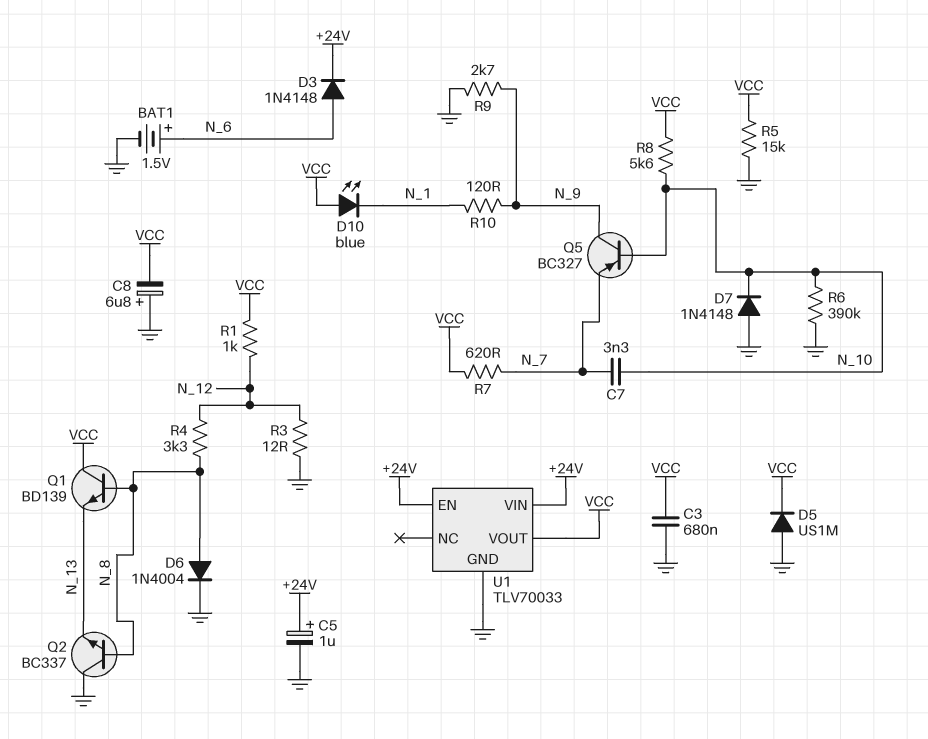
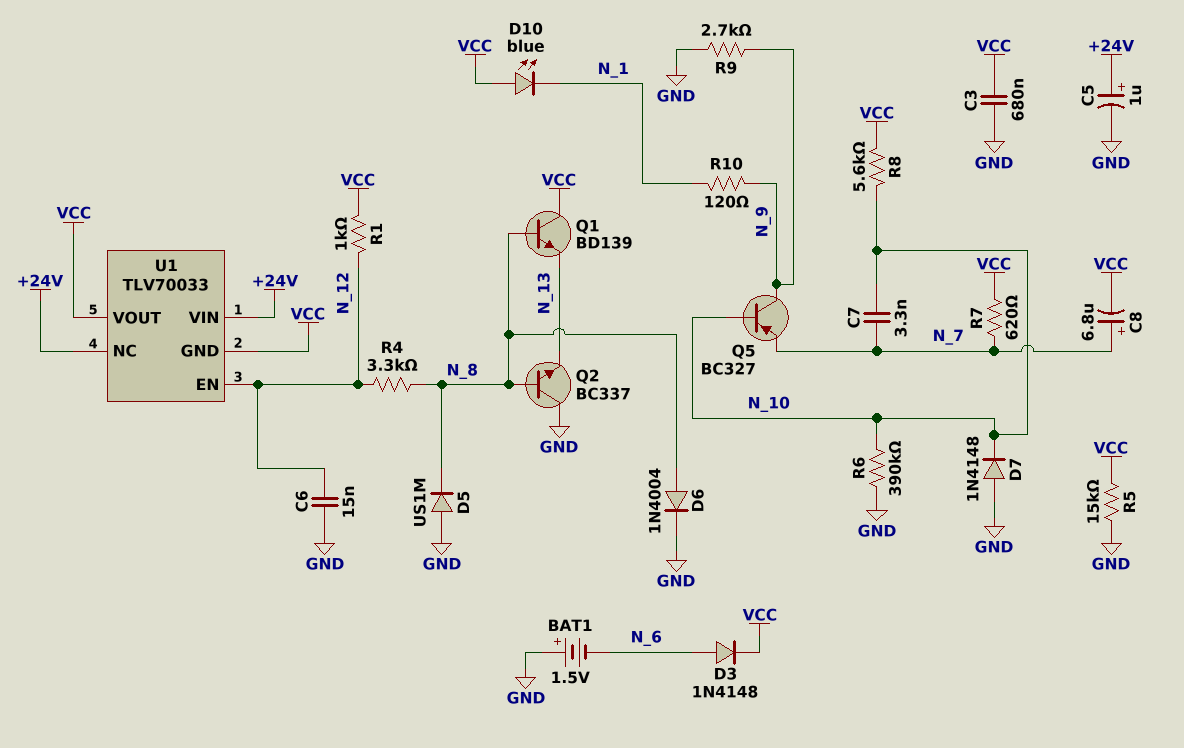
BAT1: 1.5V (plus N_6, minus GND) -> 1.5V (plus GND, minus N_6)
C6: none -> 15nF (GND, N_12)
C8: 6.8uF (plus GND, minus VCC) -> 6.8uF (plus N_7, minus VCC)
D3: diode 1N4148 (A N_6, K +24V) -> diode 1N4148 (A N_6, K VCC)
D5: diode US1M (A GND, K VCC) -> diode US1M (A GND, K N_8)
R3: 12 (GND, N_12) -> none
U1 pin EN: +24V -> N_12
U1 pin GND: GND -> VCC
U1 pin NC: none -> +24V

